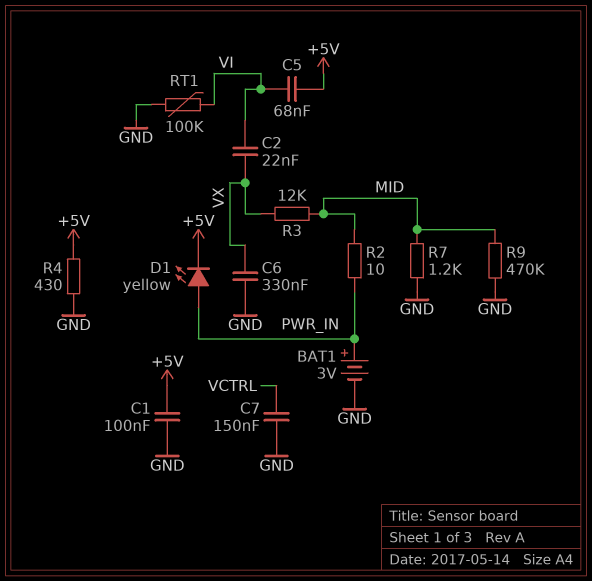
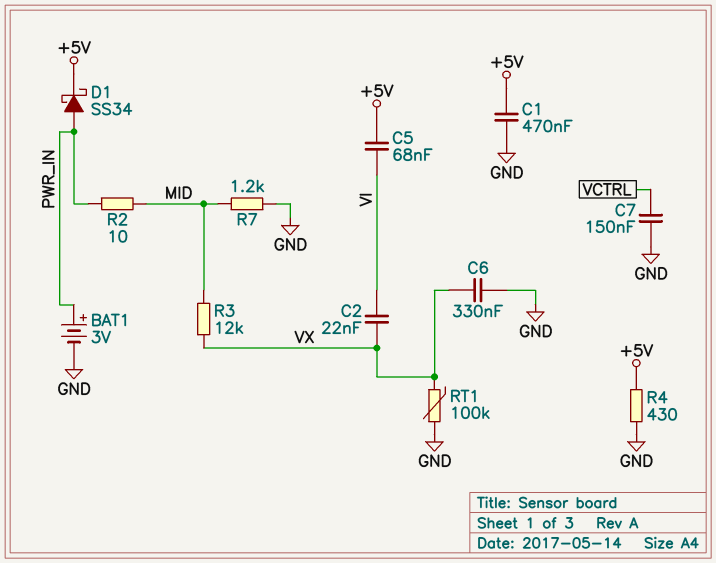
C1: 100nF (+5V, GND) -> 470nF (+5V, GND)
D1: LED yellow (A PWR_IN, K +5V) -> schottky SS34 (A PWR_IN, K +5V)
R9: 470k (GND, MID) -> none
RT1: 100k (GND, VI) -> 100k (GND, VX)

